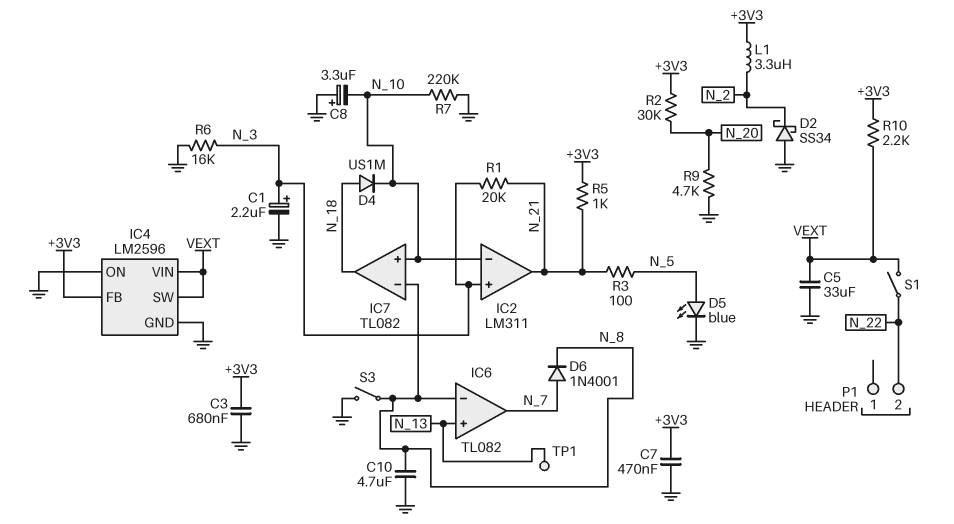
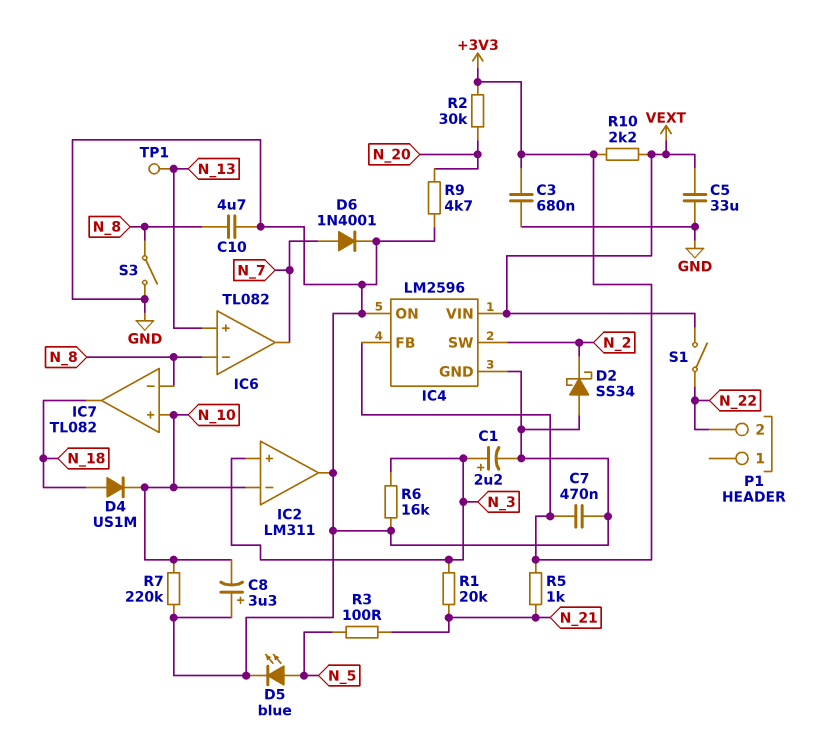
D6: diode 1N4001 (A N_7, K N_8) -> diode 1N4001 (A N_7, K GND)
IC2 pin out: N_21 -> GND
IC4 pin SW: VEXT -> N_2
L1: 3.3uH (+3V3, N_2) -> none

